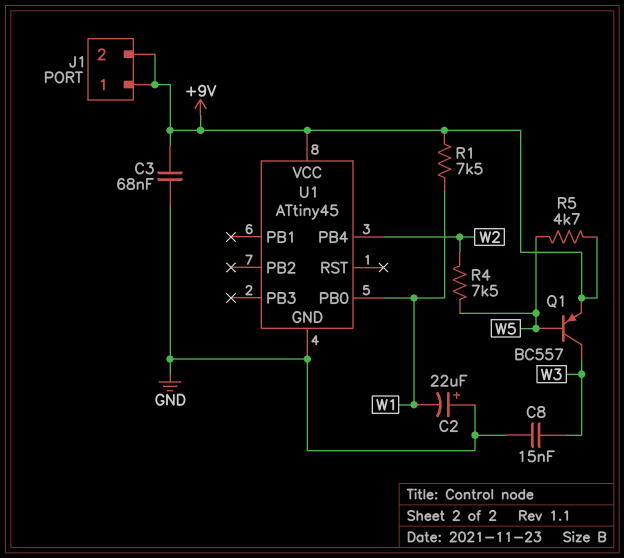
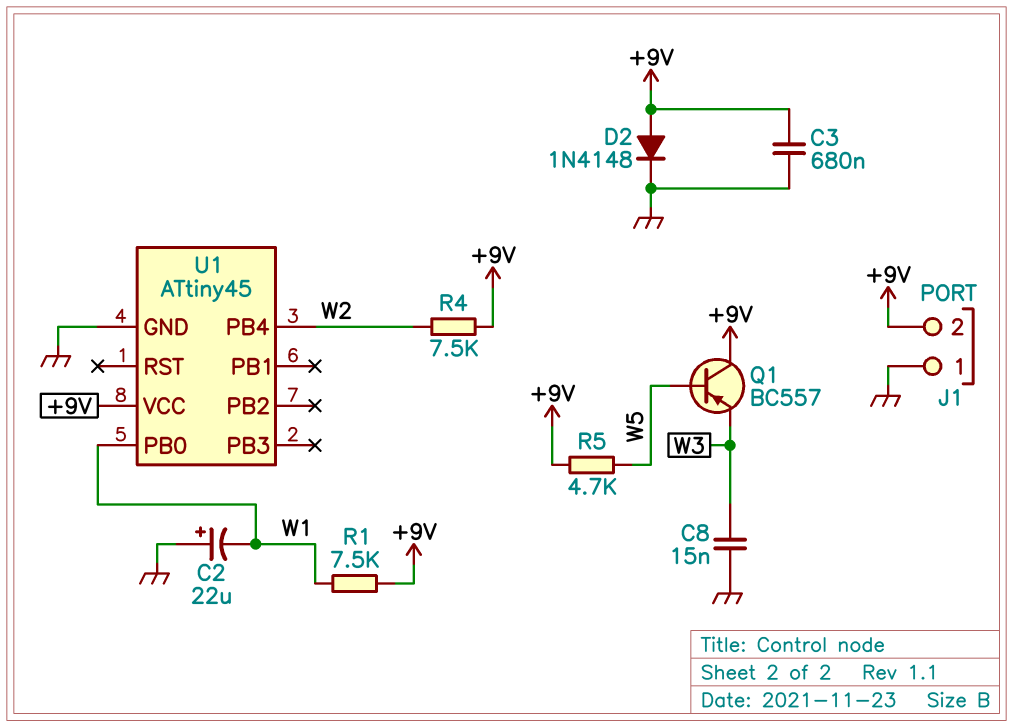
C3: 68nF (+9V, GND) -> 680nF (+9V, GND)
D2: none -> diode 1N4148 (A +9V, K GND)
J1 pin 1: +9V -> GND
Q1: PNP BC557 (B W5, C W3, E +9V) -> PNP BC557 (B W5, C +9V, E W3)
R4: 7.5k (W2, W5) -> 7.5k (+9V, W2)

